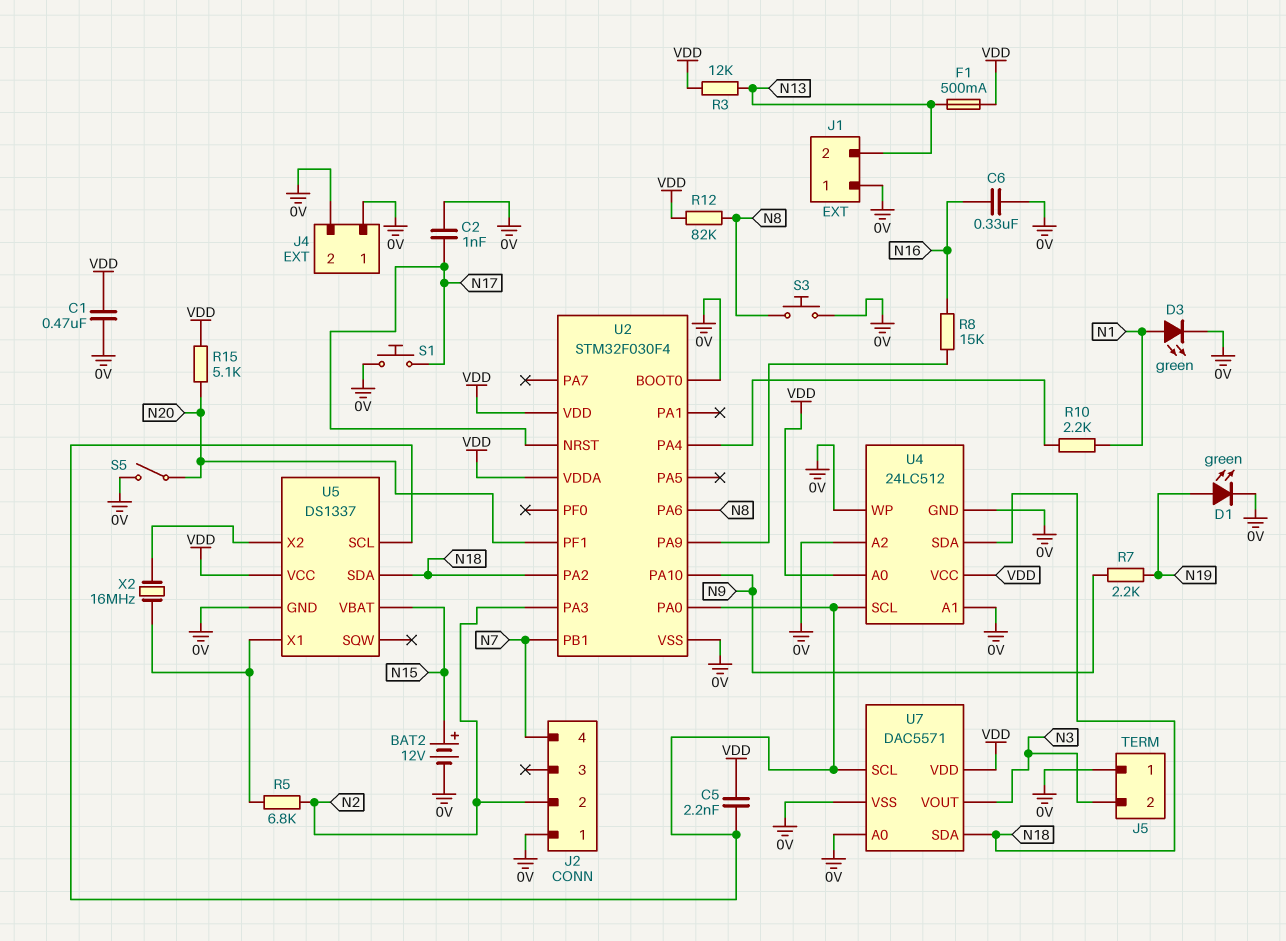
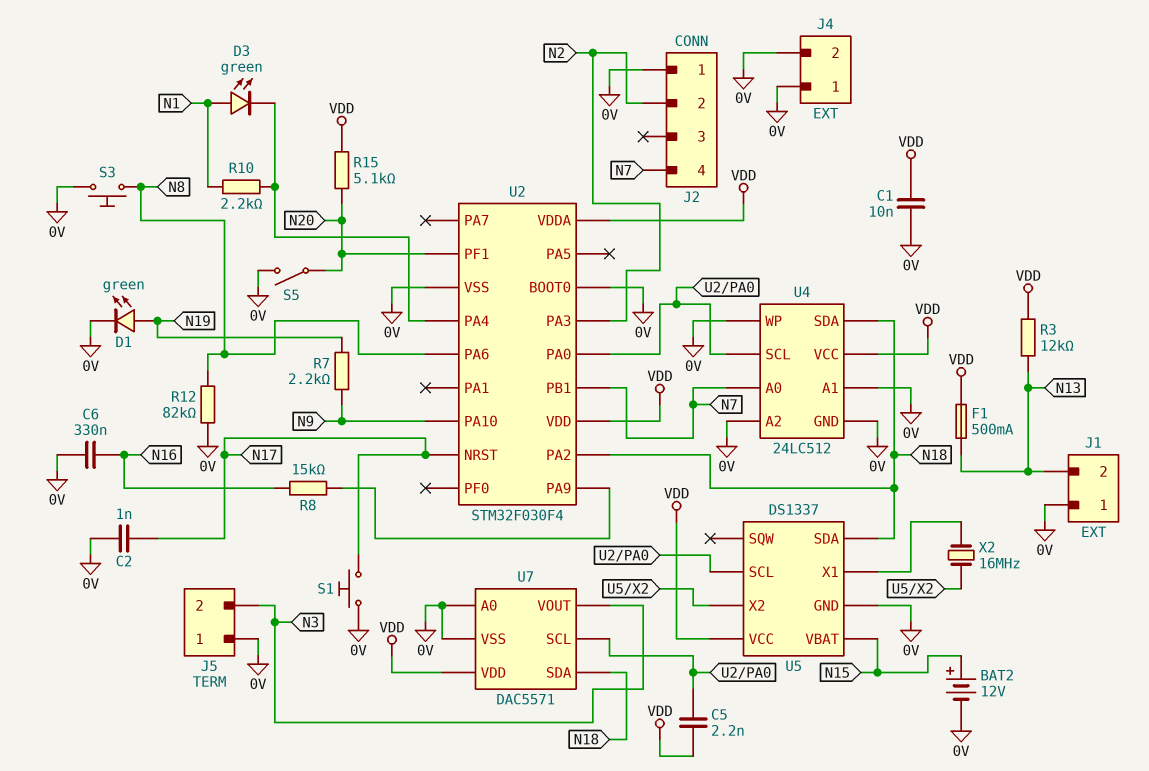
C1: 470nF (0V, VDD) -> 10nF (0V, VDD)
D3: LED green (A N1, K 0V) -> LED green (A N1, K U2/PA4)
R5: 6.8k (N2, U5/X1) -> none
R12: 82k (N8, VDD) -> 82k (0V, N8)
U4 pin A0: VDD -> N7

